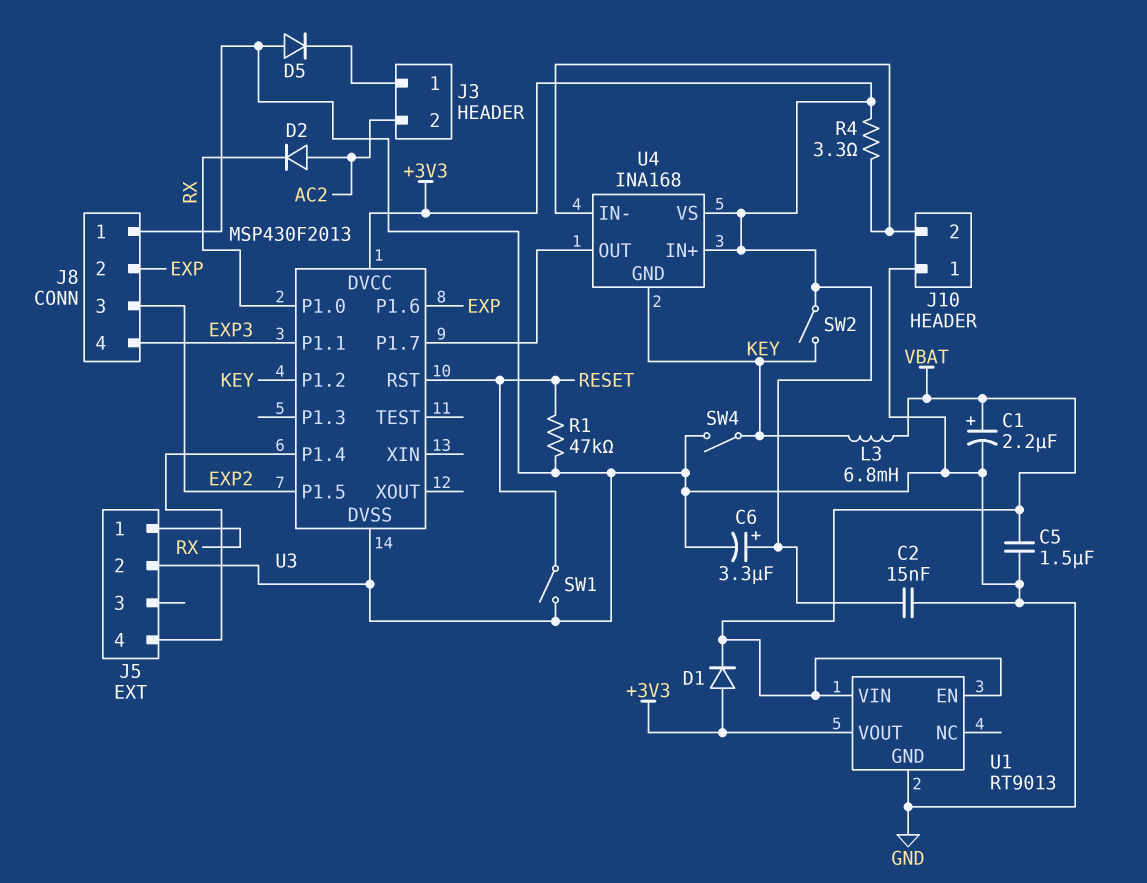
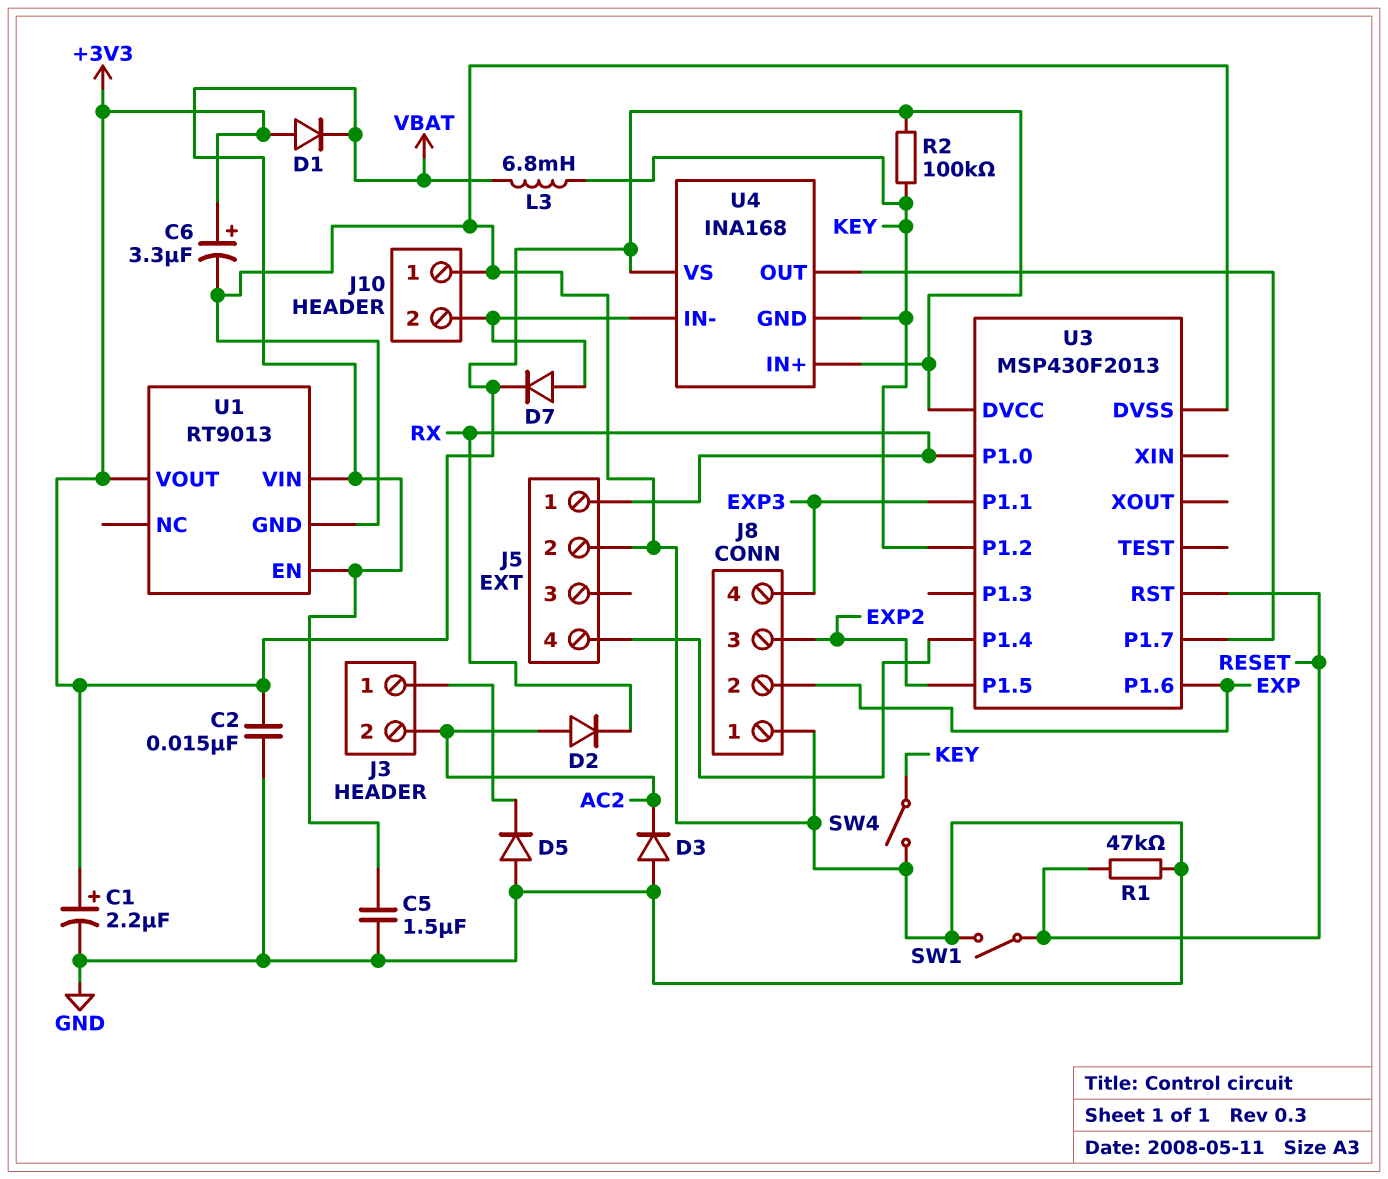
C1: 2.2uF (plus VBAT, minus GND) -> 2.2uF (plus +3V3, minus GND)
D3: none -> diode (A GND, K AC2)
D7: none -> diode (A J10/2, K +3V3)
R2: none -> 100k (+3V3, KEY)
R4: 3.3 (+3V3, J10/2) -> none
SW2: switch (+3V3, KEY) -> none

